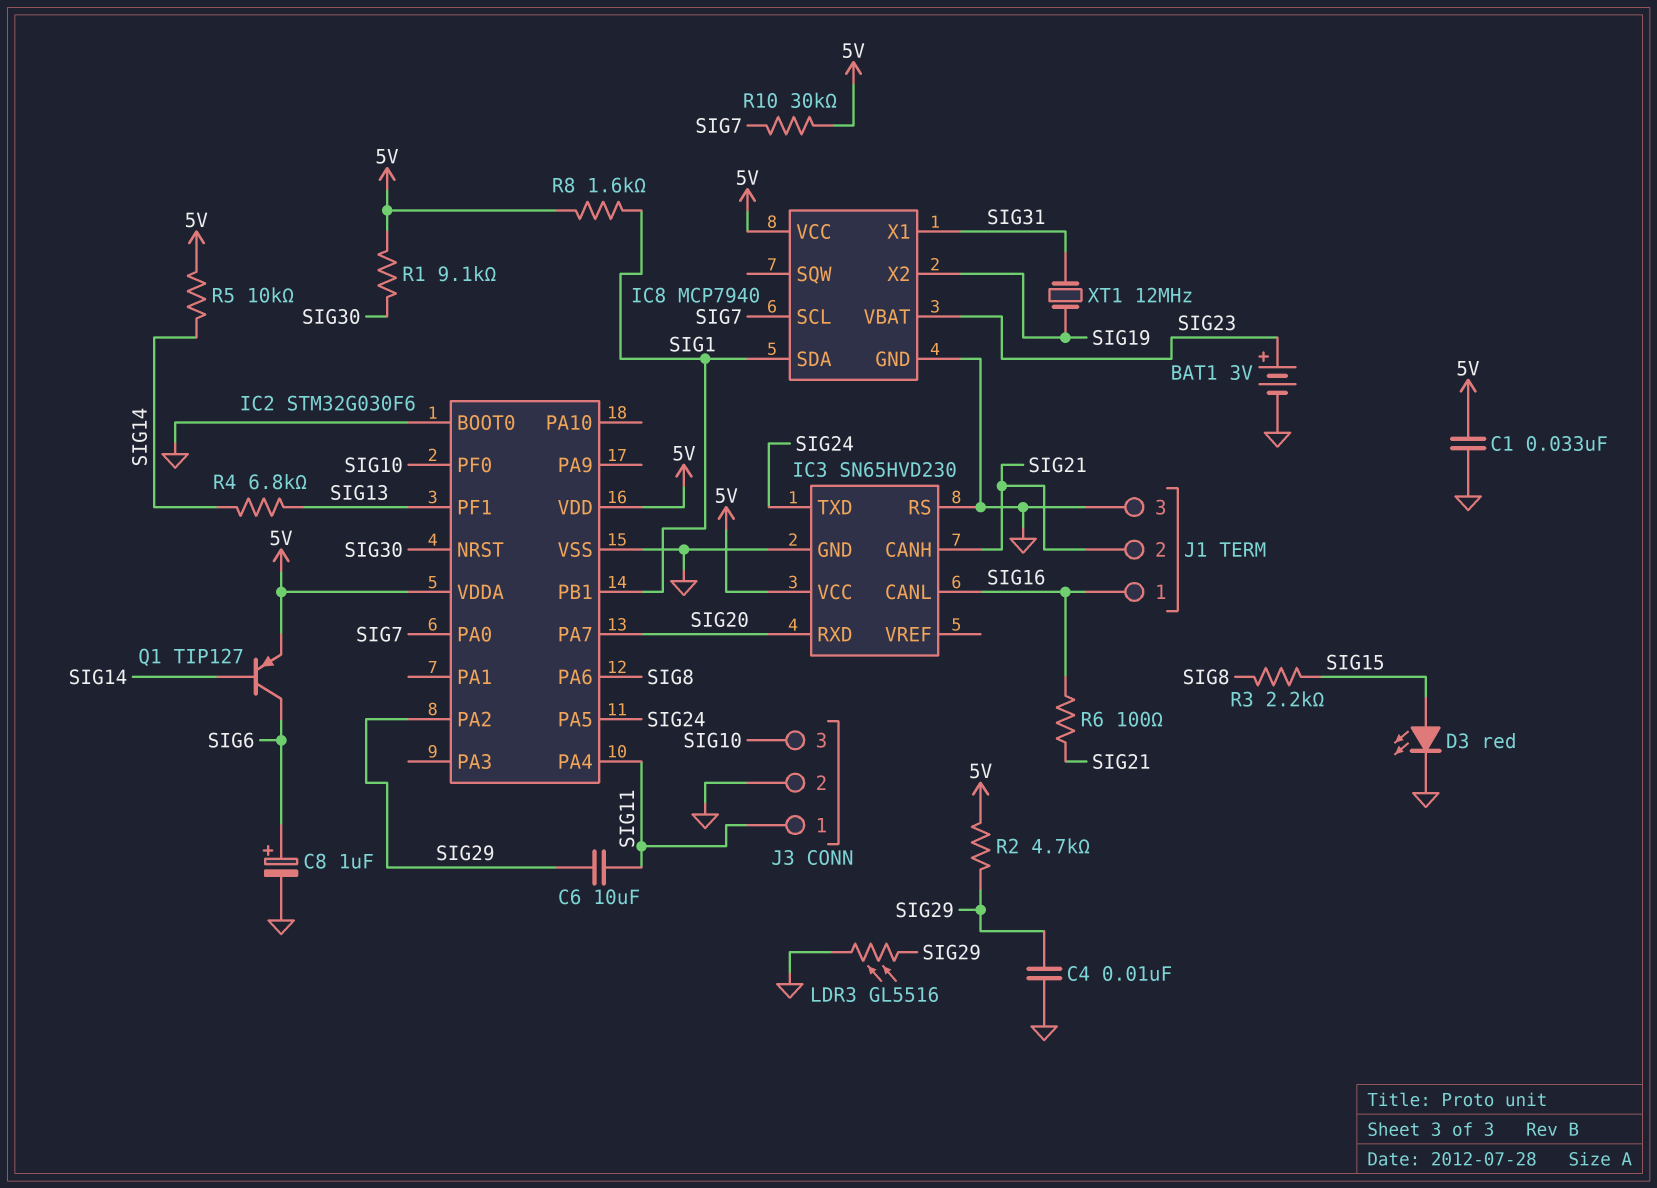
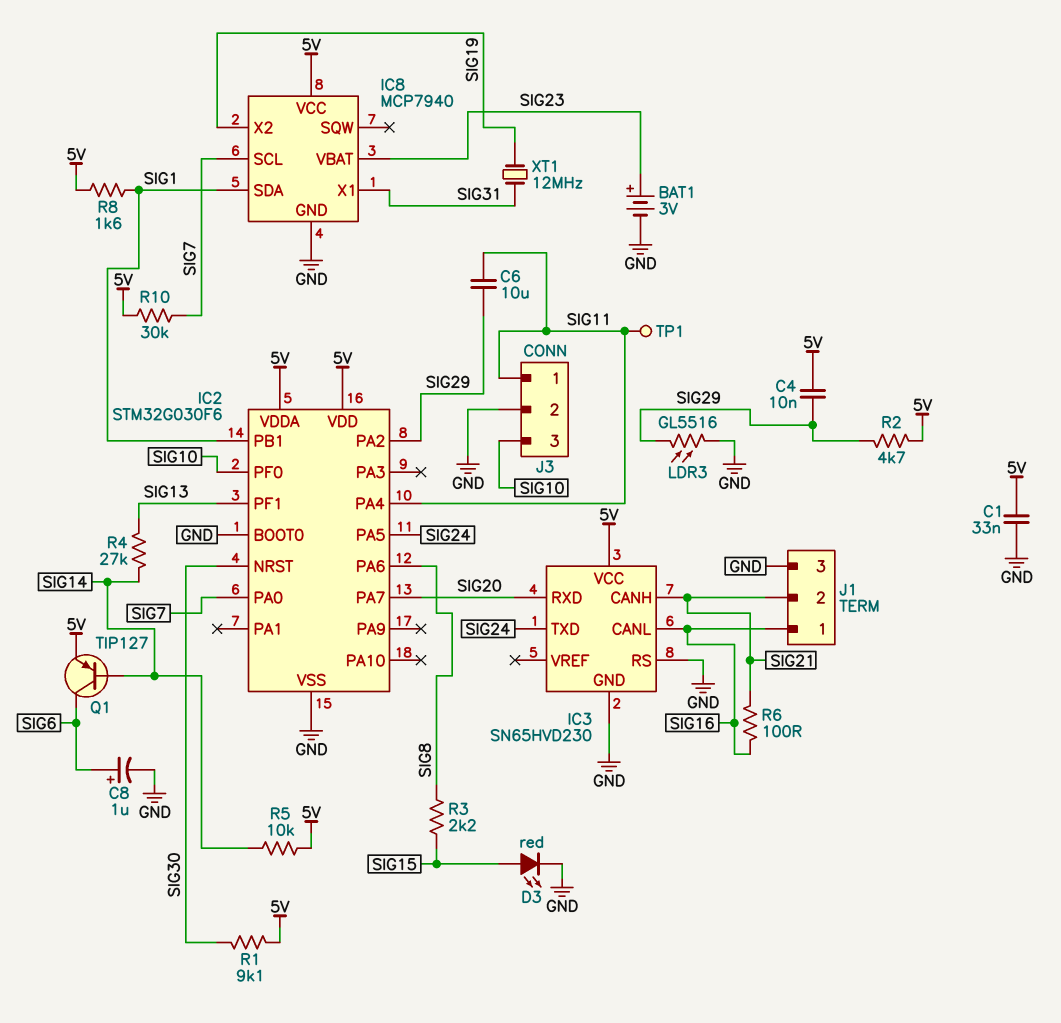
C4: 10nF (GND, SIG29) -> 10nF (5V, SIG29)
R4: 6.8k (SIG13, SIG14) -> 27k (SIG13, SIG14)
TP1: none -> test point (SIG11)

